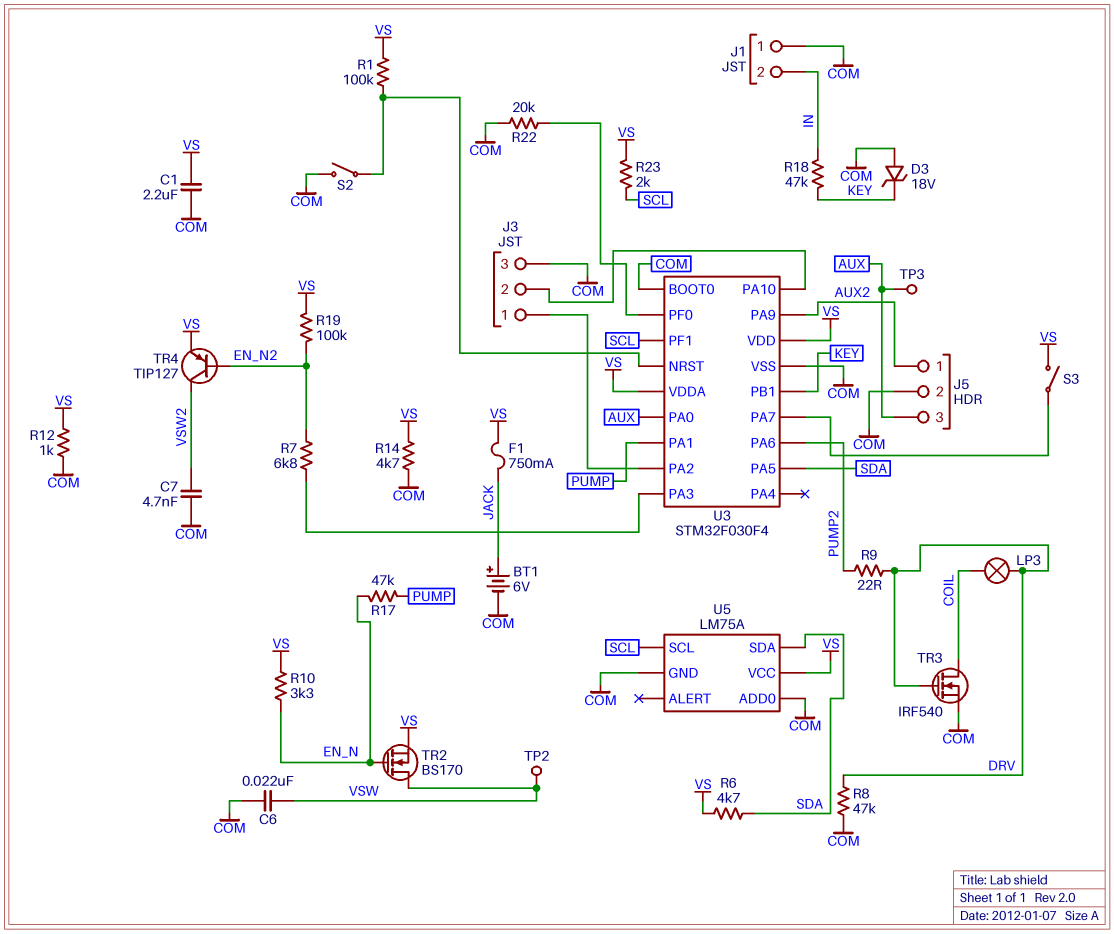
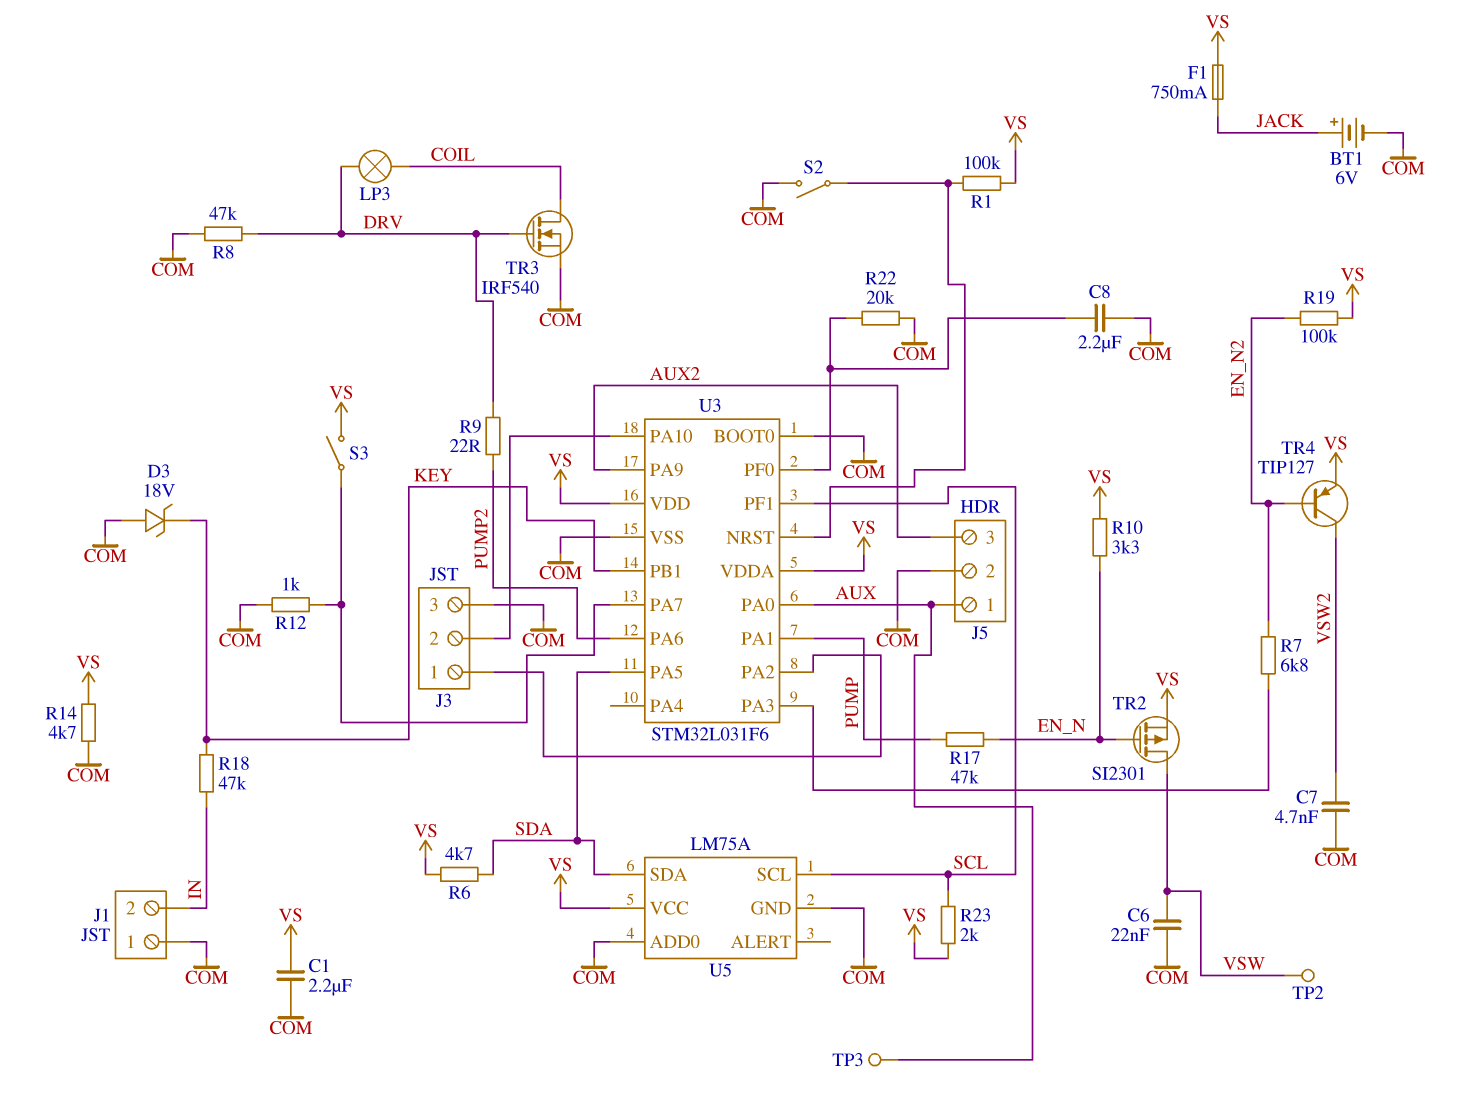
C8: none -> 2.2uF (COM, U3/PF0)
J5 pin 1: AUX2 -> AUX
J5 pin 3: AUX -> AUX2
R12: 1k (COM, VS) -> 1k (COM, U3/PA7)
TR2: NMOS BS170 (G EN_N, D VSW, S VS) -> PMOS SI2301 (G EN_N, D VSW, S VS)
U3: STM32F030F4 -> STM32L031F6

